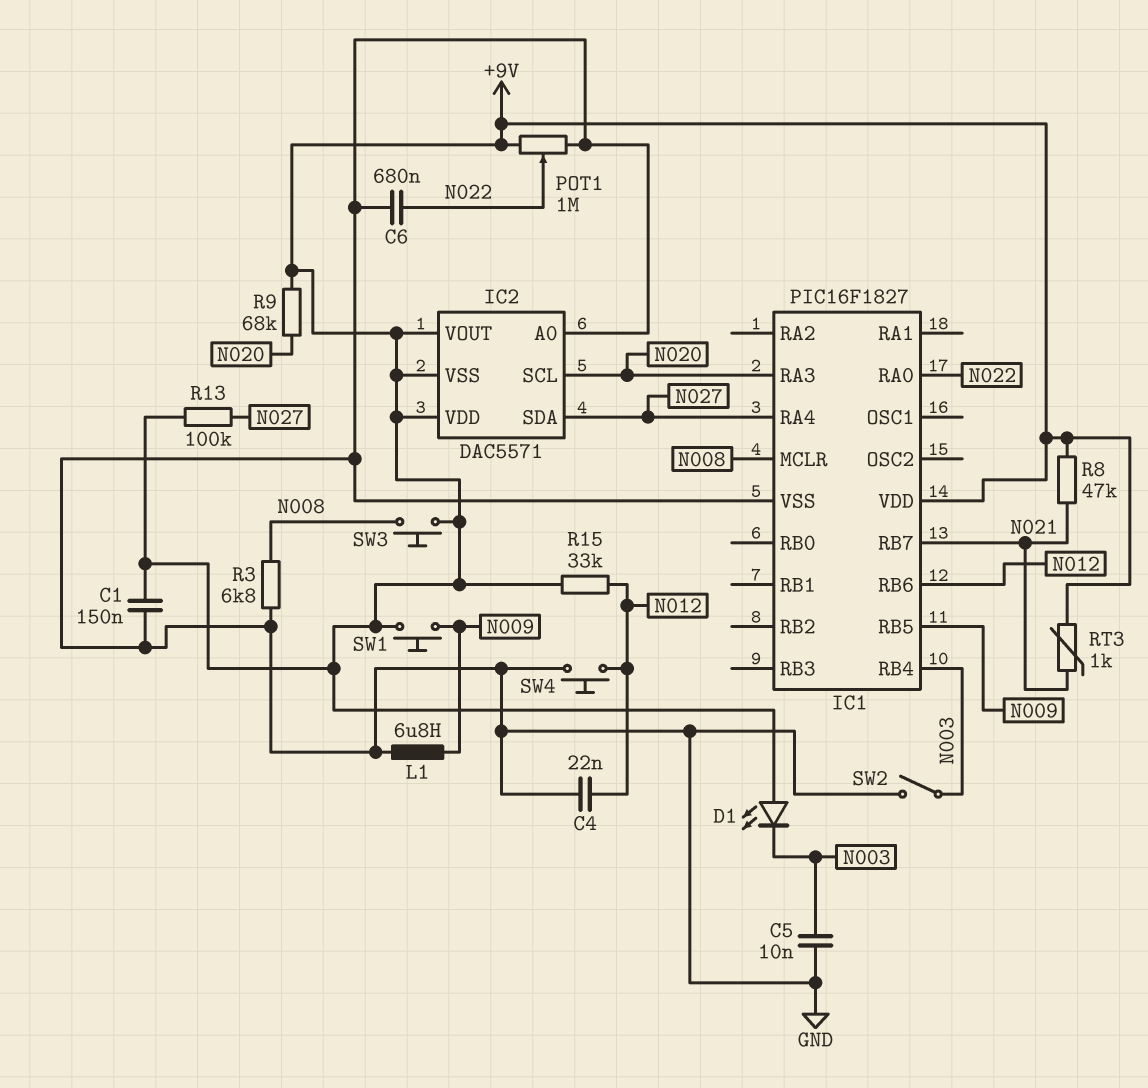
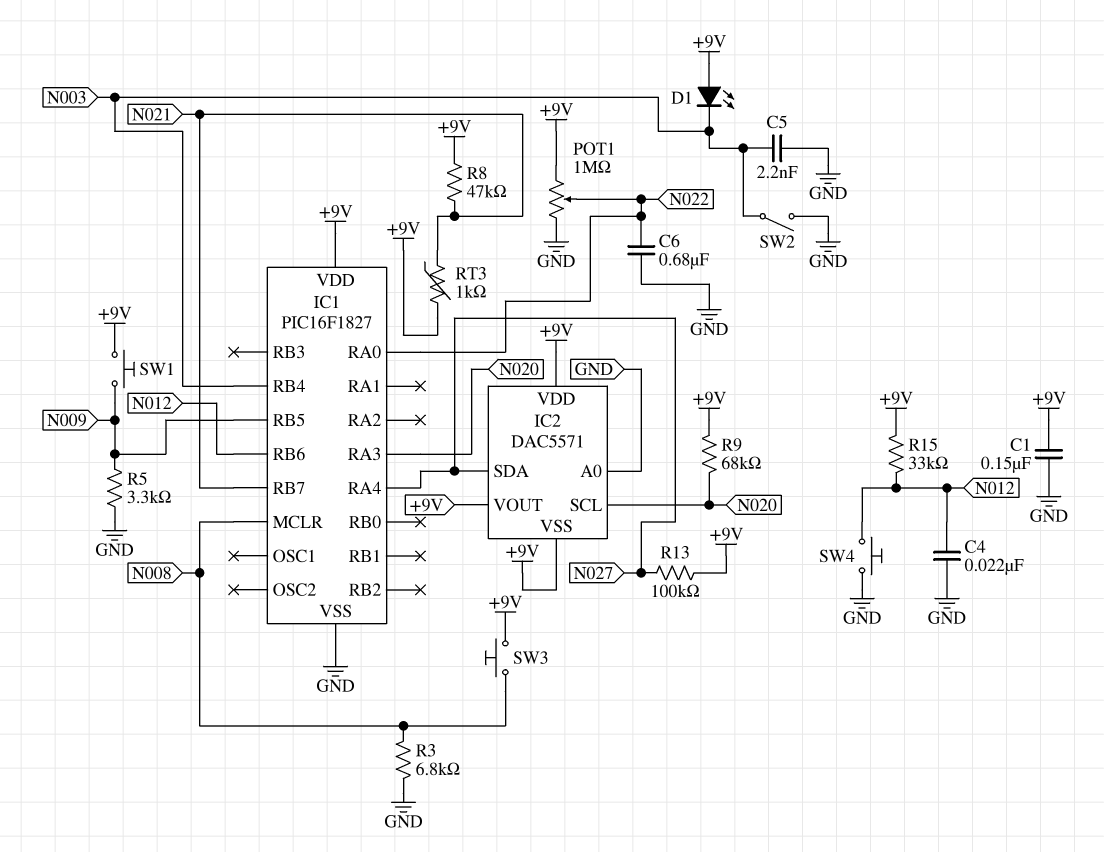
C5: 10nF (GND, N003) -> 2.2nF (GND, N003)
L1: 6.8uH (GND, N009) -> none
R5: none -> 3.3k (GND, N009)

